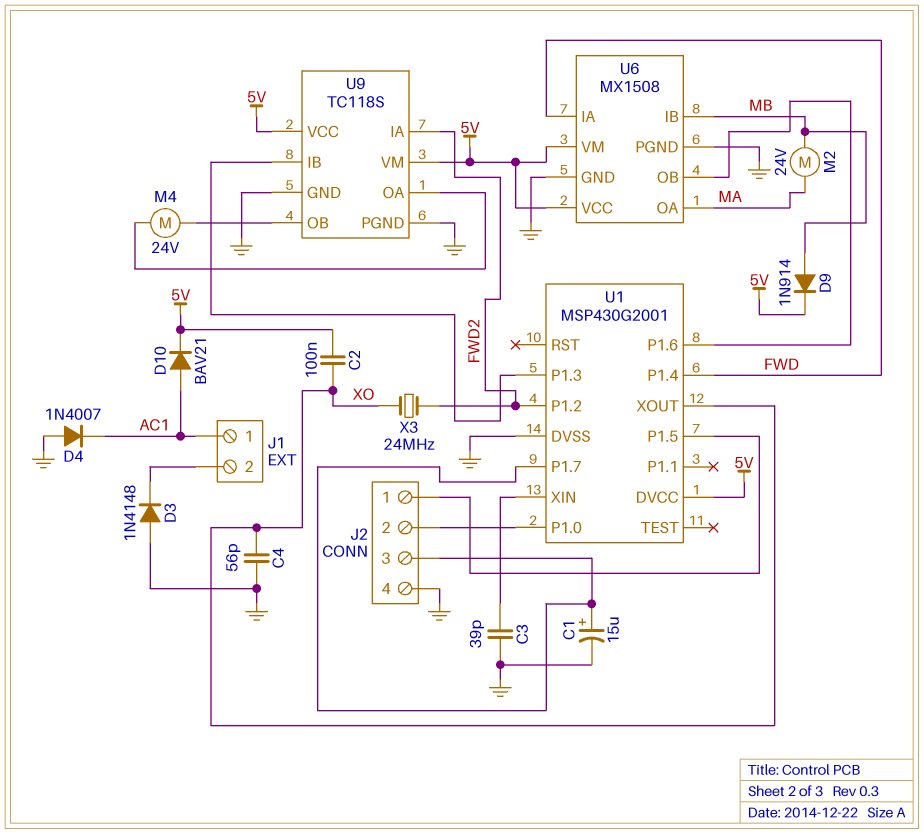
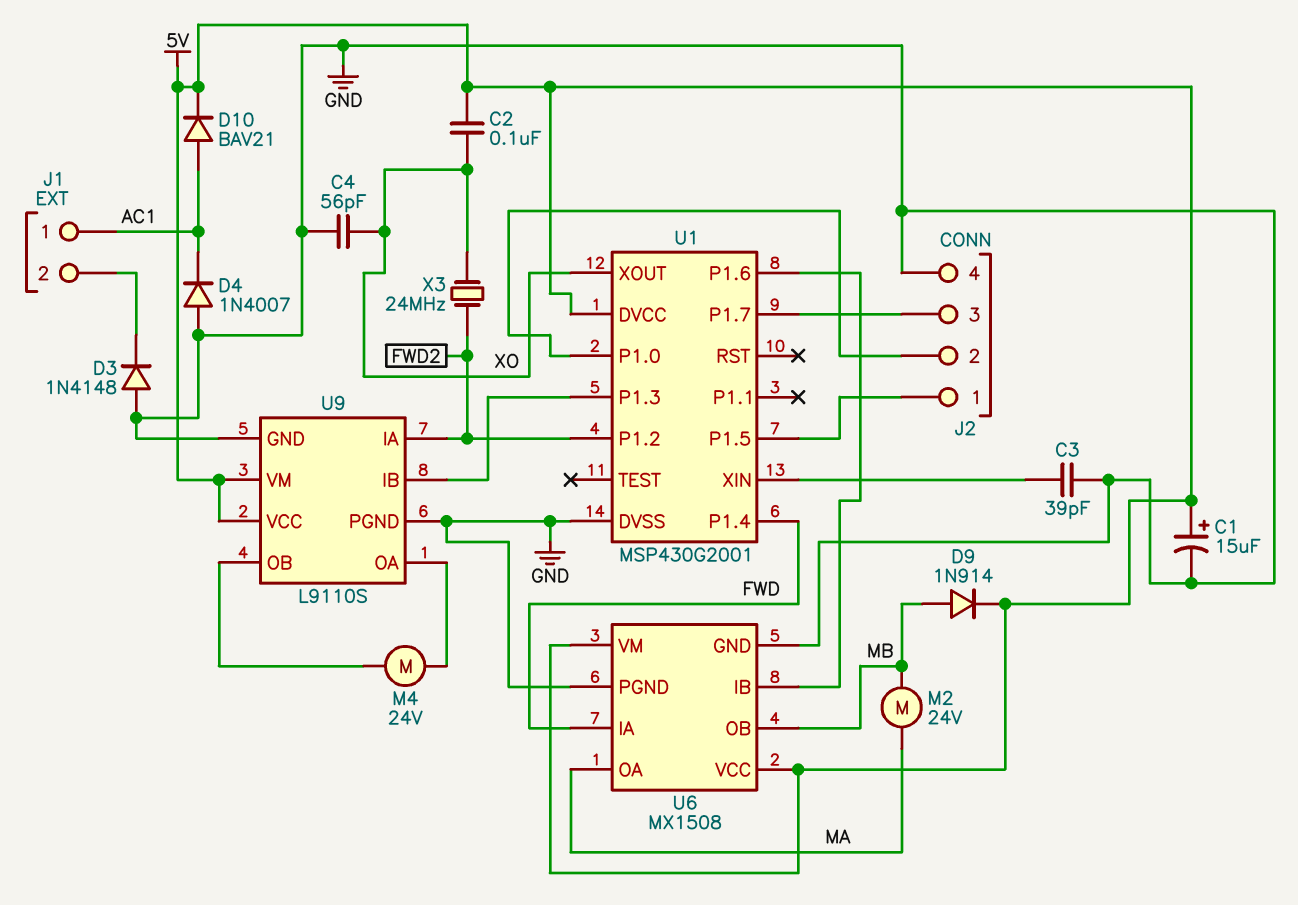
C1: 15uF (plus J2/3, minus GND) -> 15uF (plus 5V, minus GND)
U6 pin IB: MB -> U1/P1.6
U6 pin OB: U1/P1.6 -> MB
U9: TC118S -> L9110S

